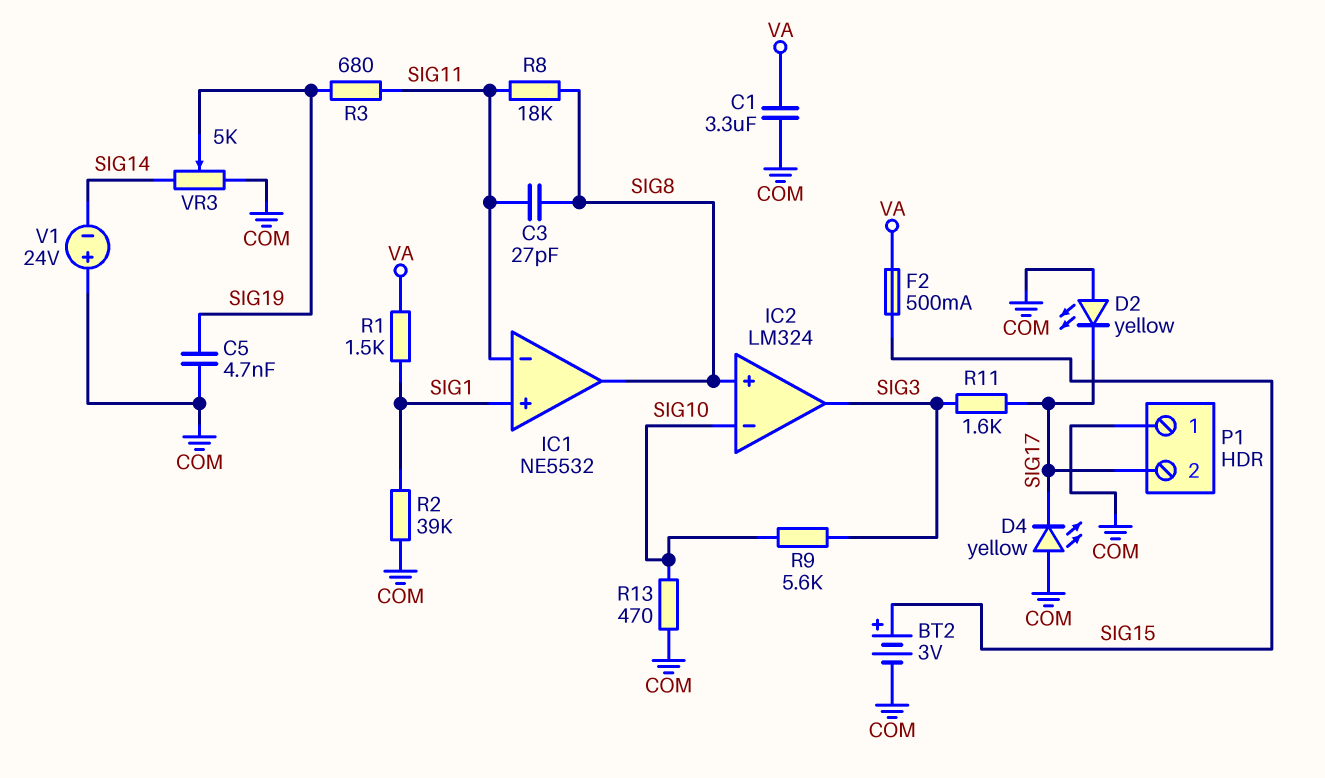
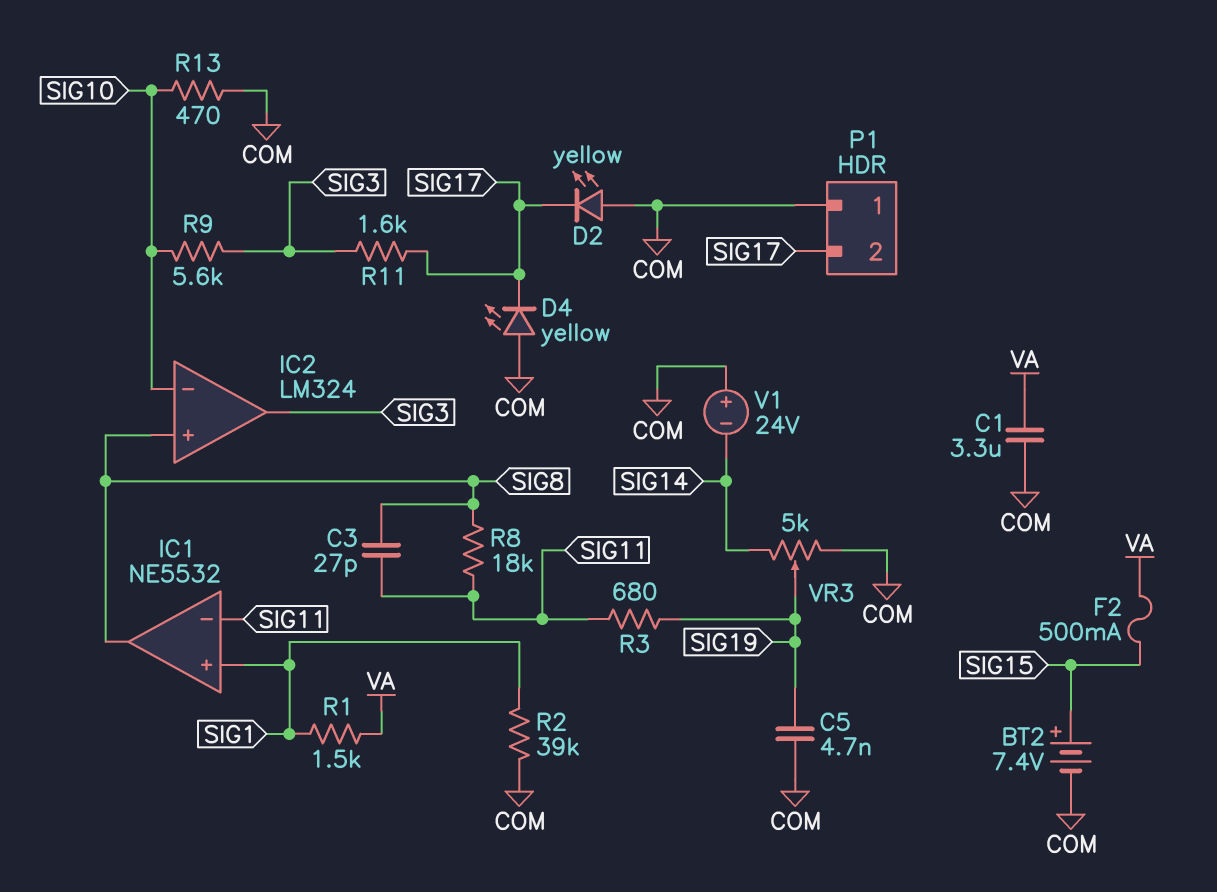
BT2: 3V (plus SIG15, minus COM) -> 7.4V (plus SIG15, minus COM)

